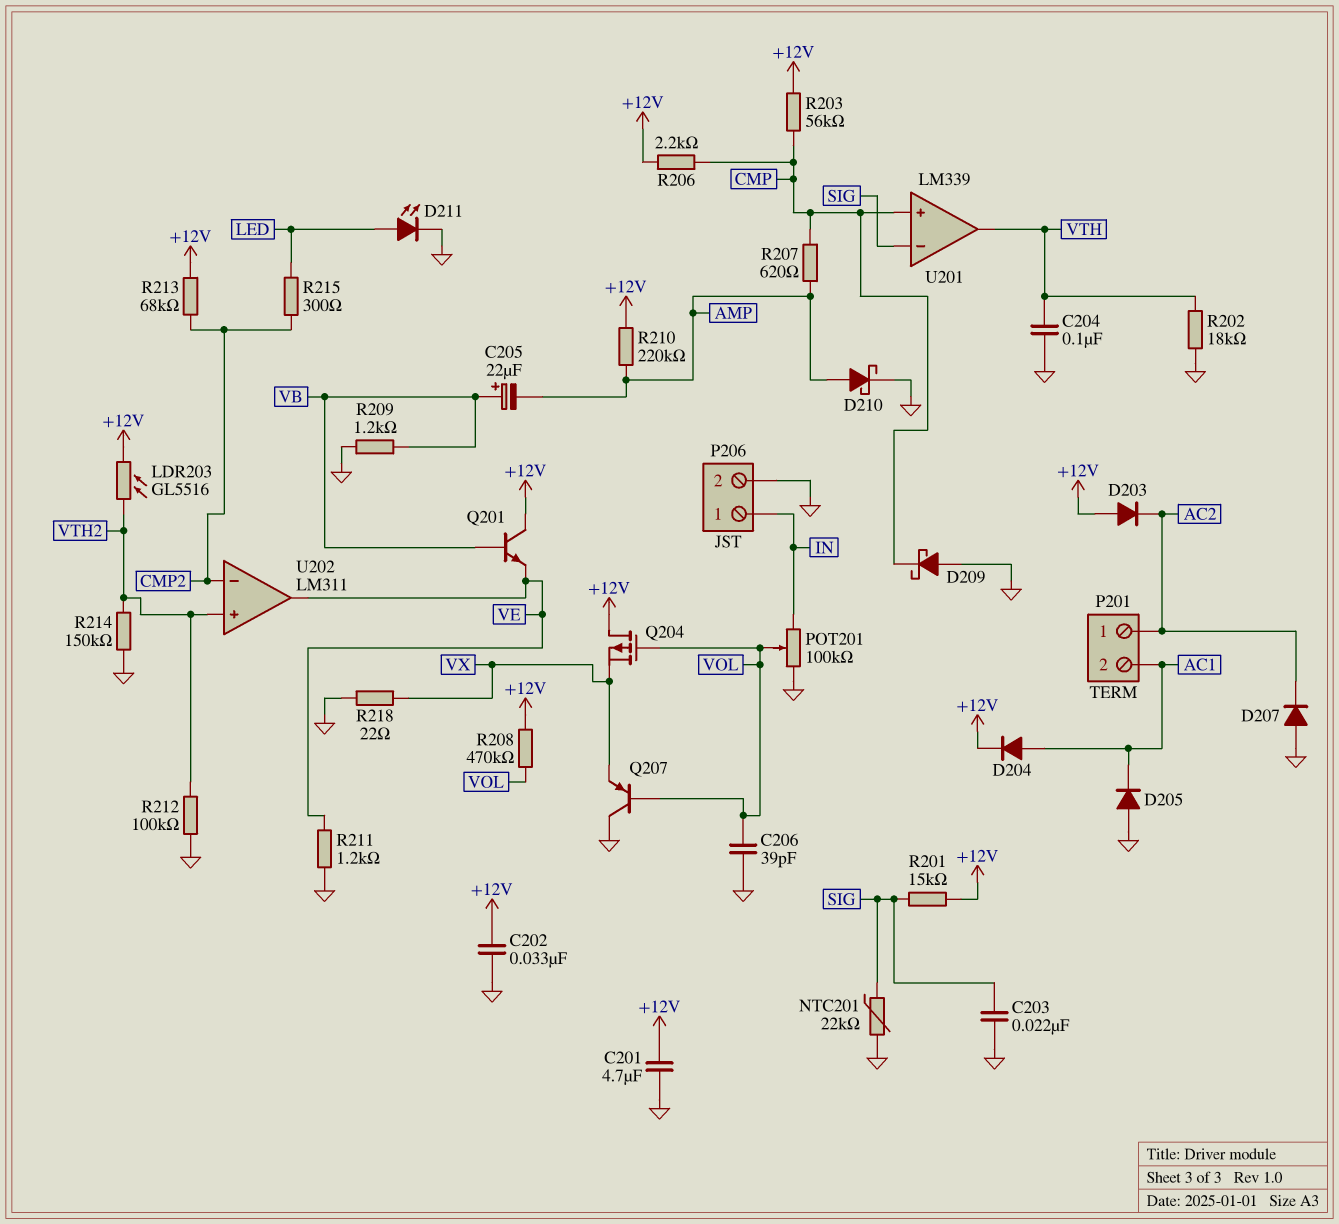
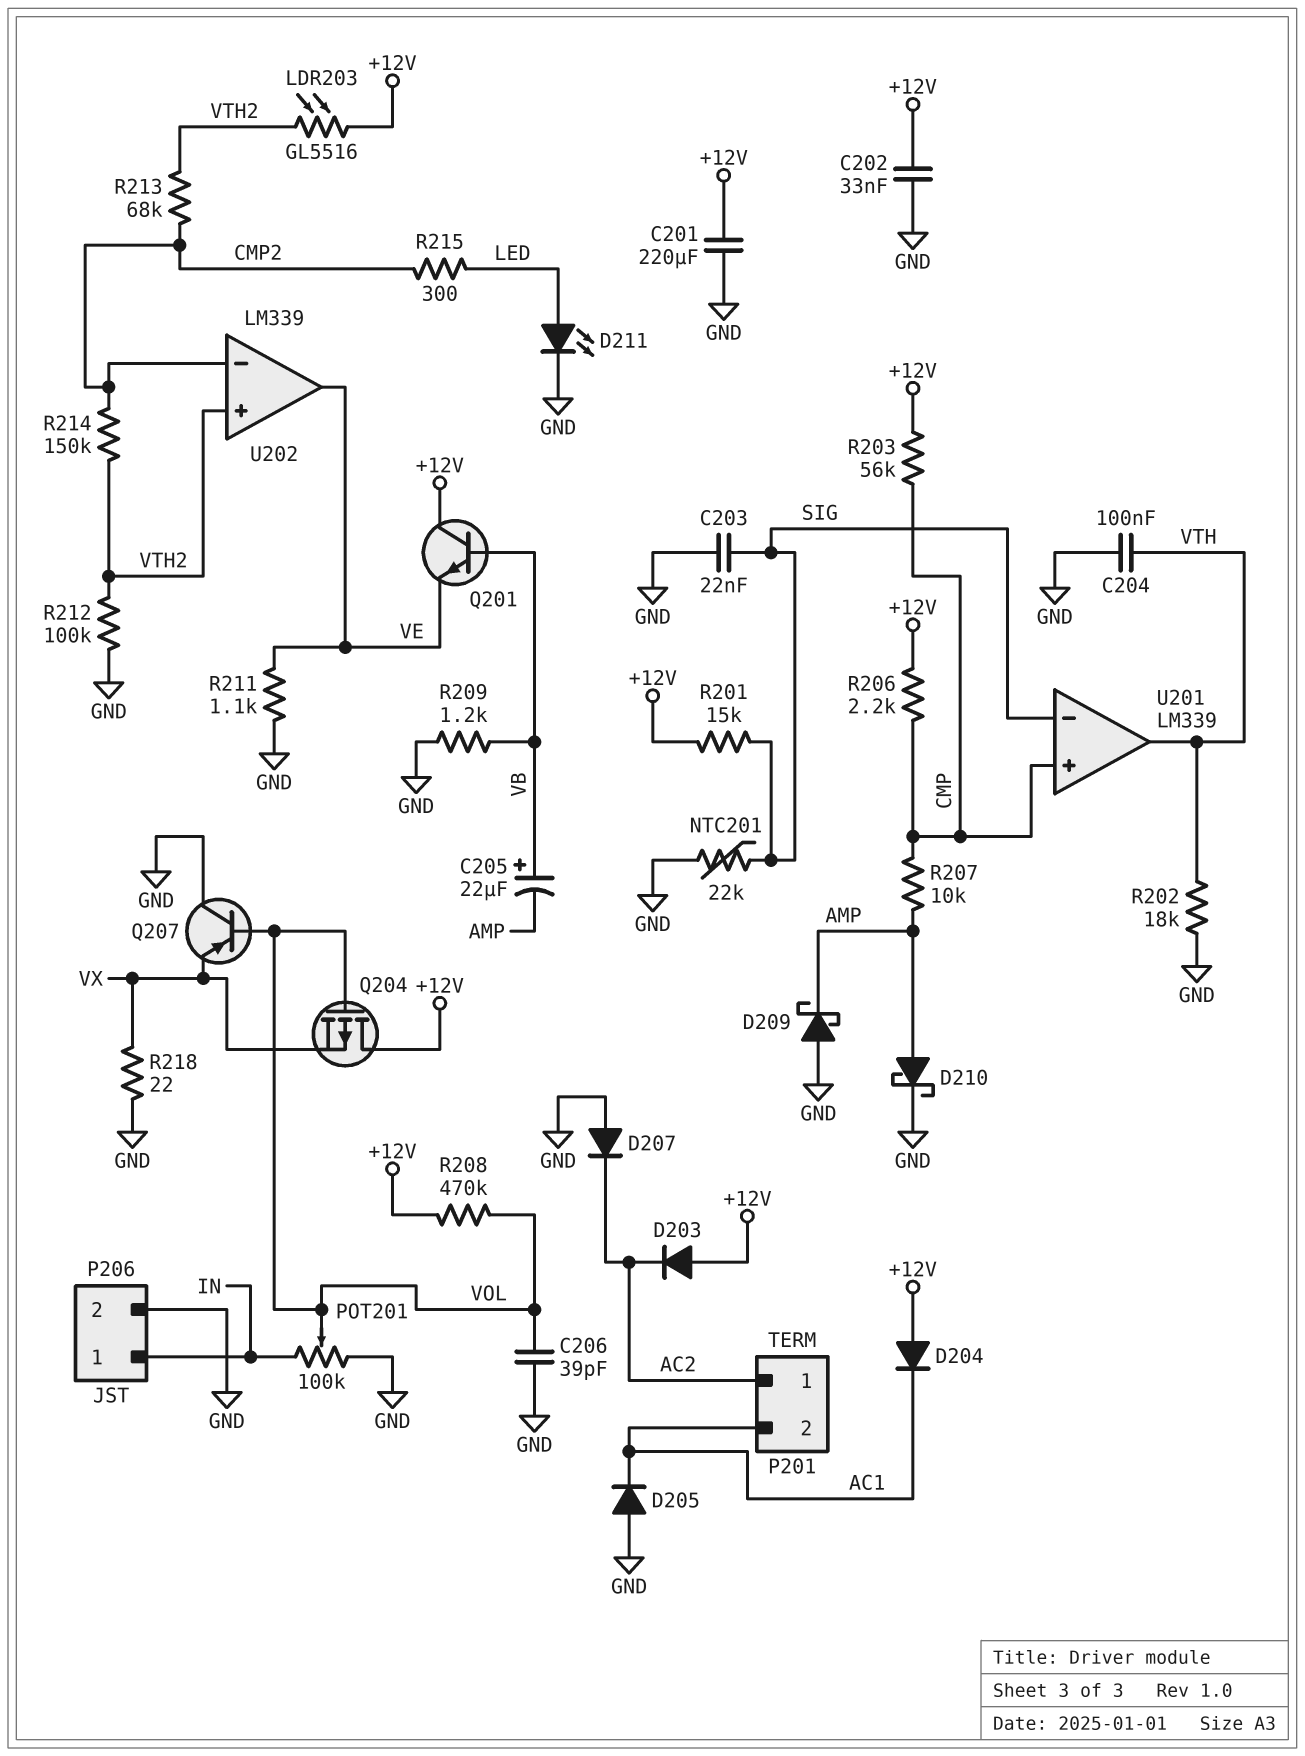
C201: 4.7uF (+12V, GND) -> 220uF (+12V, GND)
D204: diode (A AC1, K +12V) -> diode (A +12V, K AC1)
D209: schottky (A GND, K CMP) -> schottky (A GND, K AMP)
R207: 620 (AMP, CMP) -> 10k (AMP, CMP)
R210: 220k (+12V, AMP) -> none
R211: 1.2k (GND, VE) -> 1.1k (GND, VE)
R213: 68k (+12V, CMP2) -> 68k (CMP2, VTH2)
R214: 150k (GND, VTH2) -> 150k (CMP2, VTH2)
U202: LM311 -> LM339

